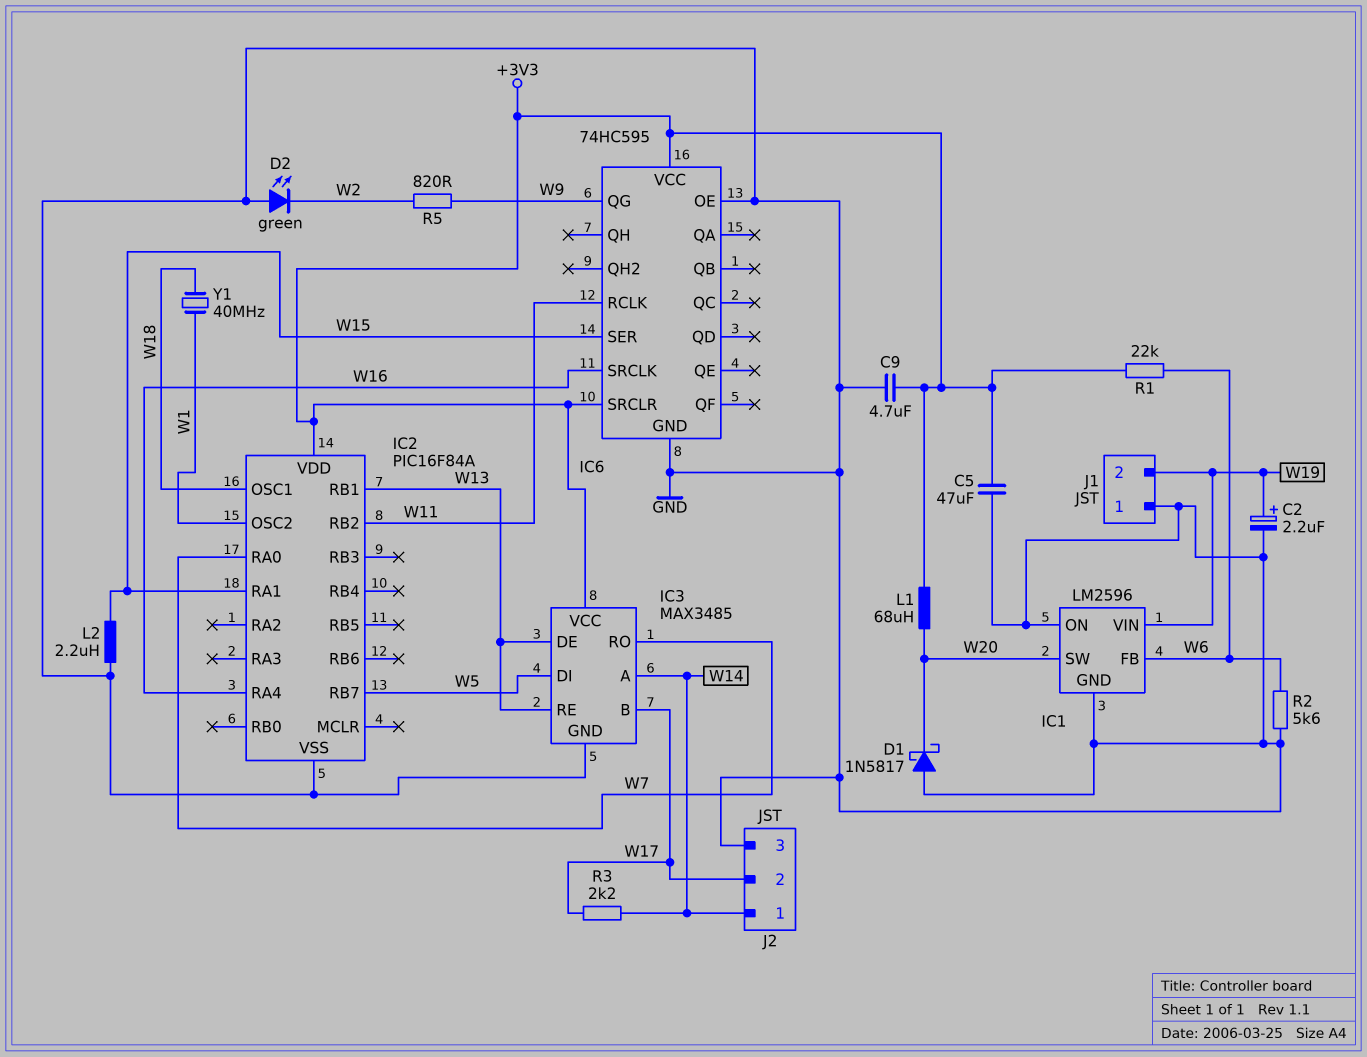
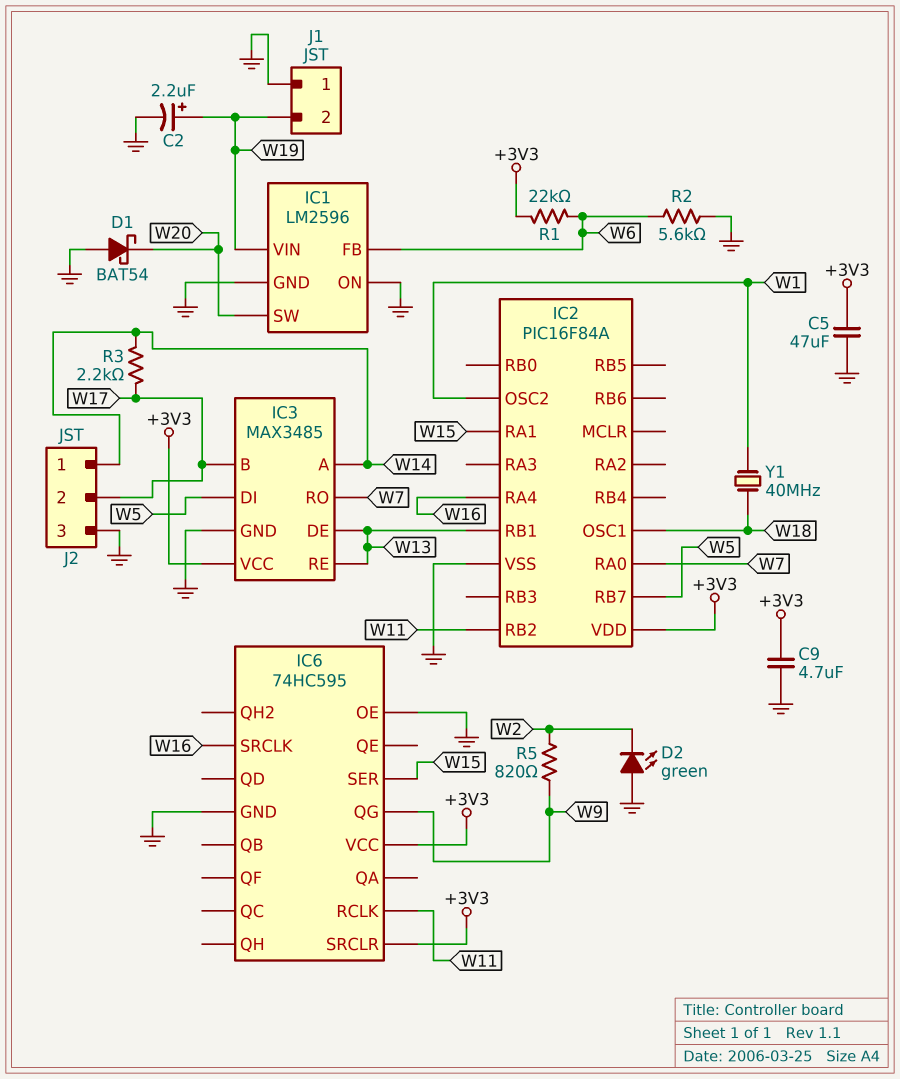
D1: schottky 1N5817 (A GND, K W20) -> schottky BAT54 (A GND, K W20)
L1: 68uH (+3V3, W20) -> none
L2: 2.2uH (GND, W15) -> none

